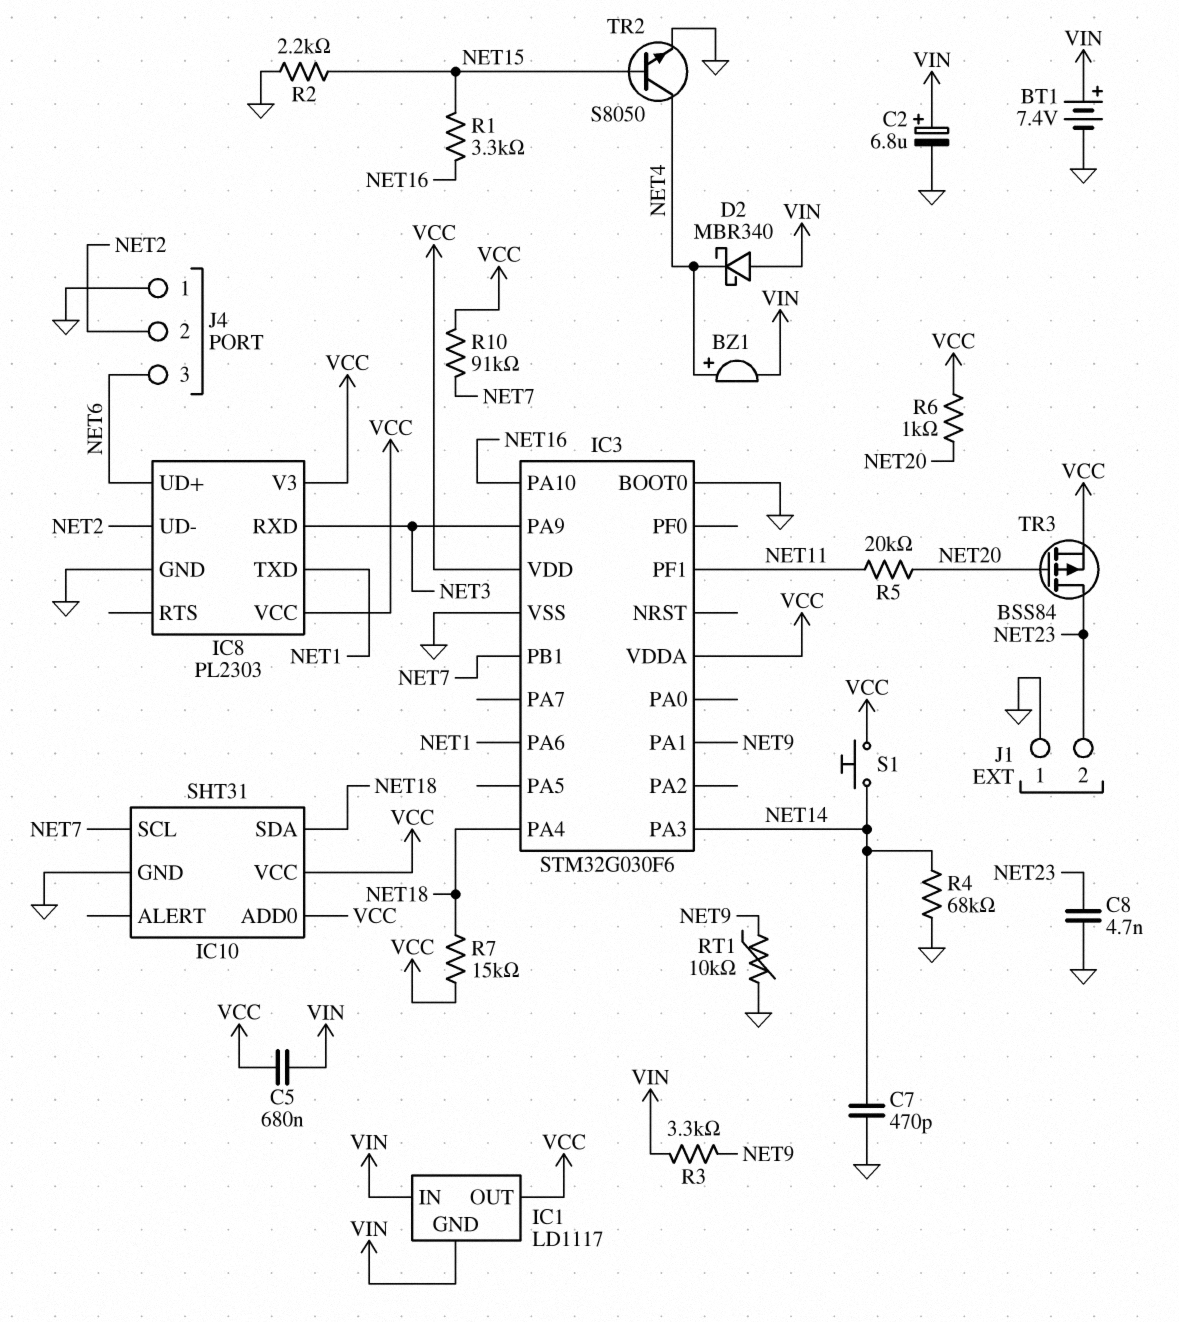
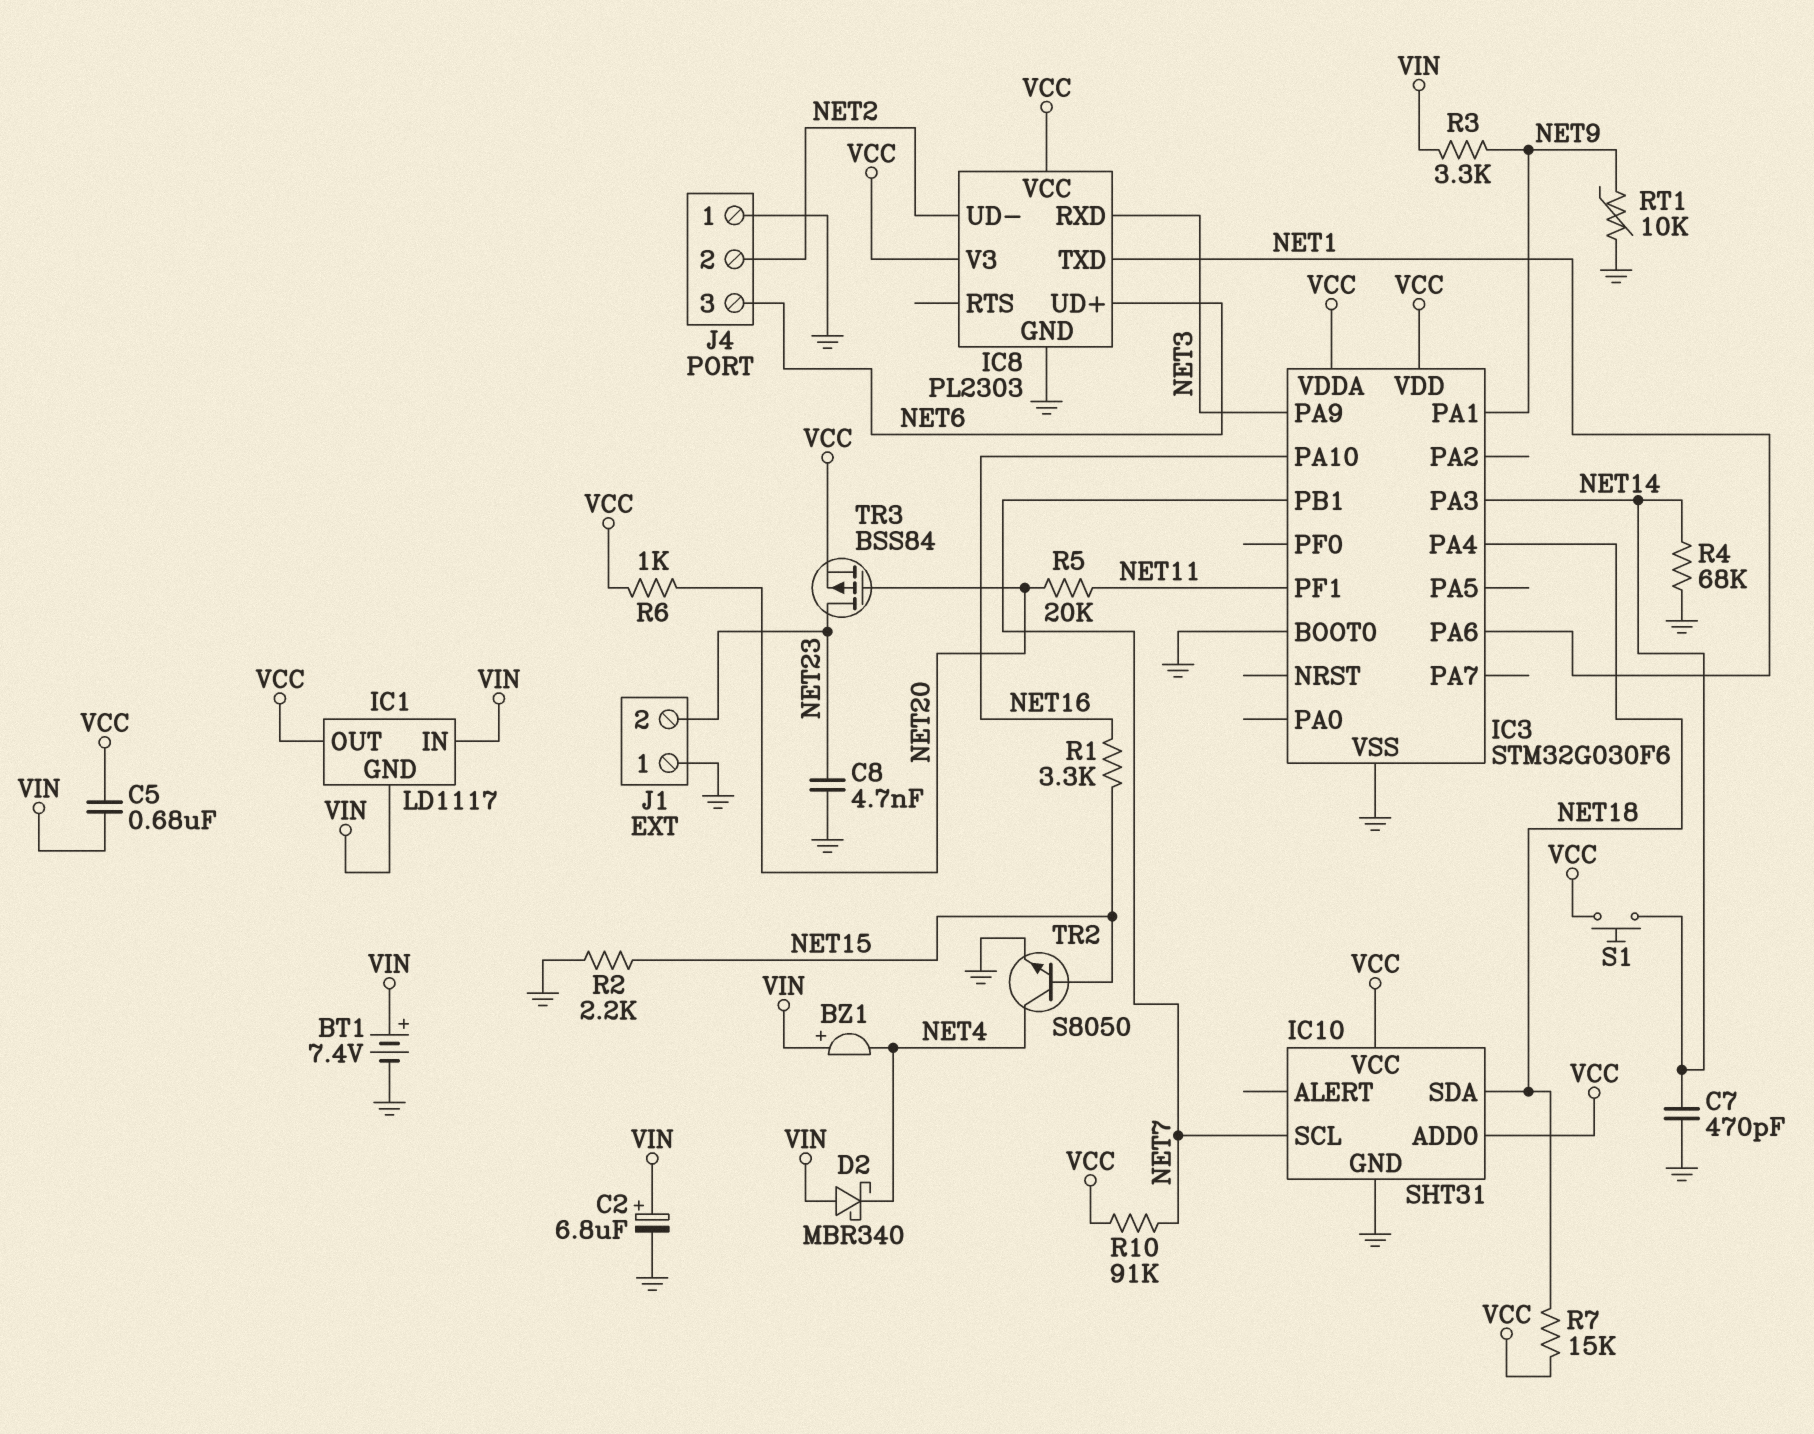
BZ1: buzzer (plus NET4, minus VIN) -> buzzer (plus VIN, minus NET4)

